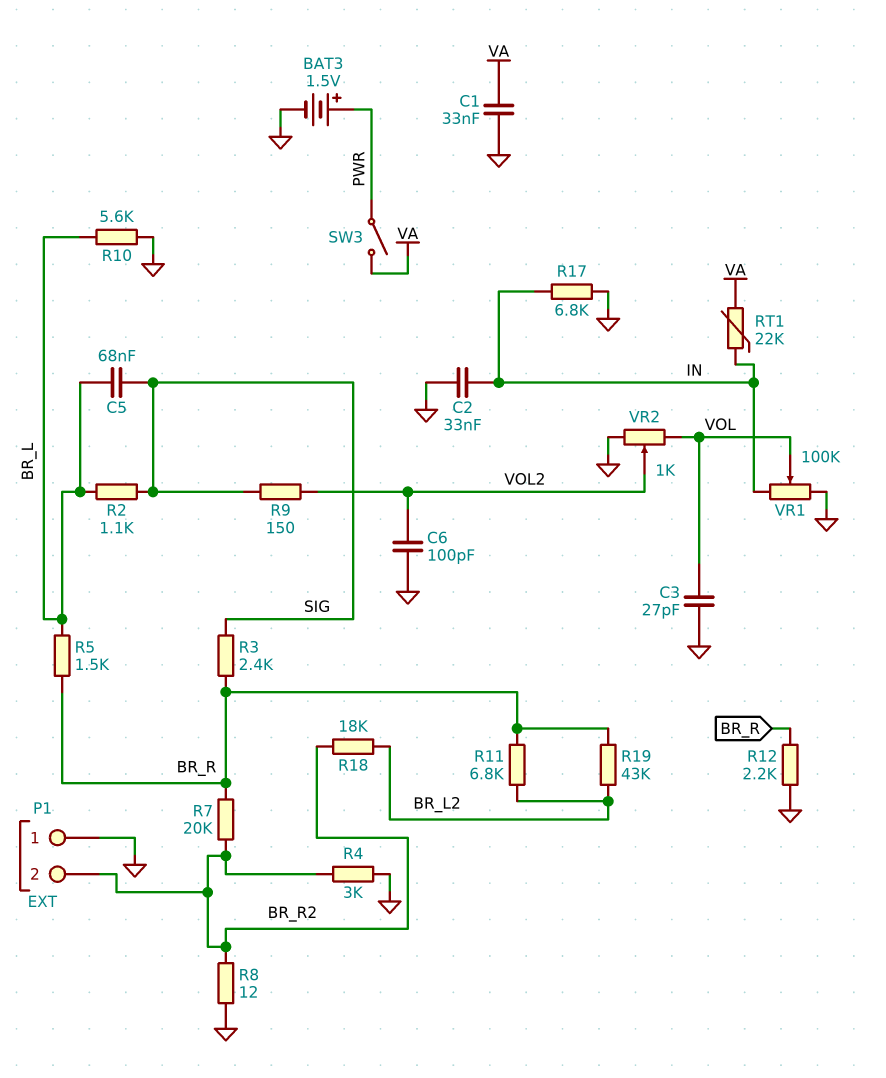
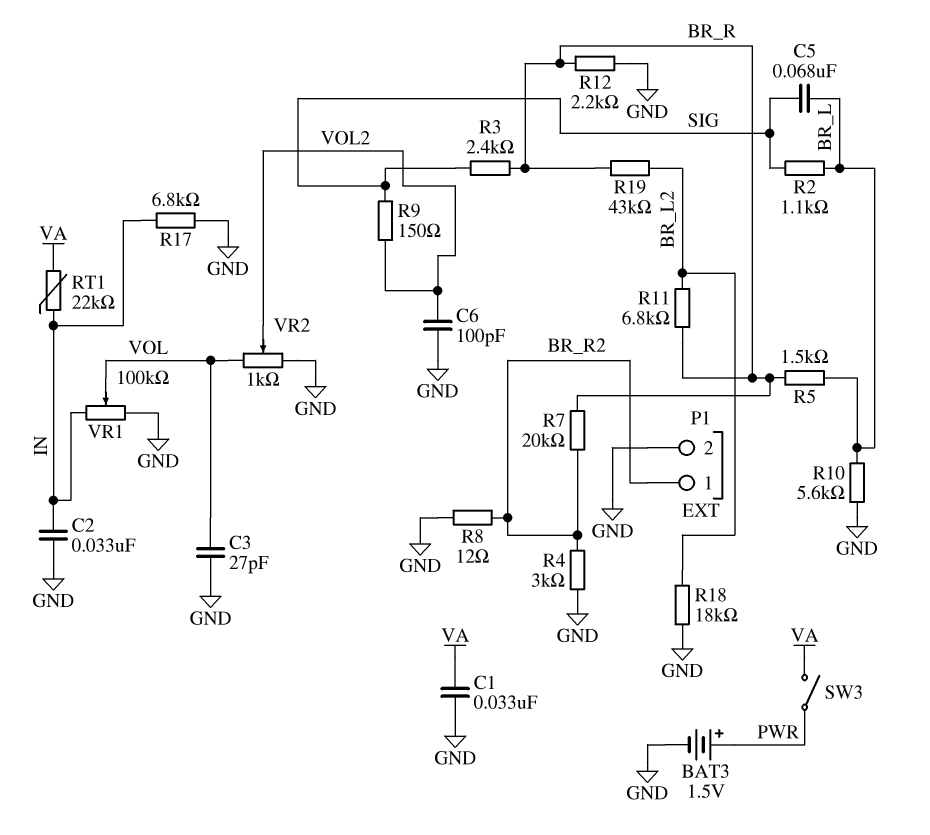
P1 pin 1: GND -> BR_R2
P1 pin 2: BR_R2 -> GND
R18: 18k (BR_L2, BR_R2) -> 18k (BR_L2, GND)

